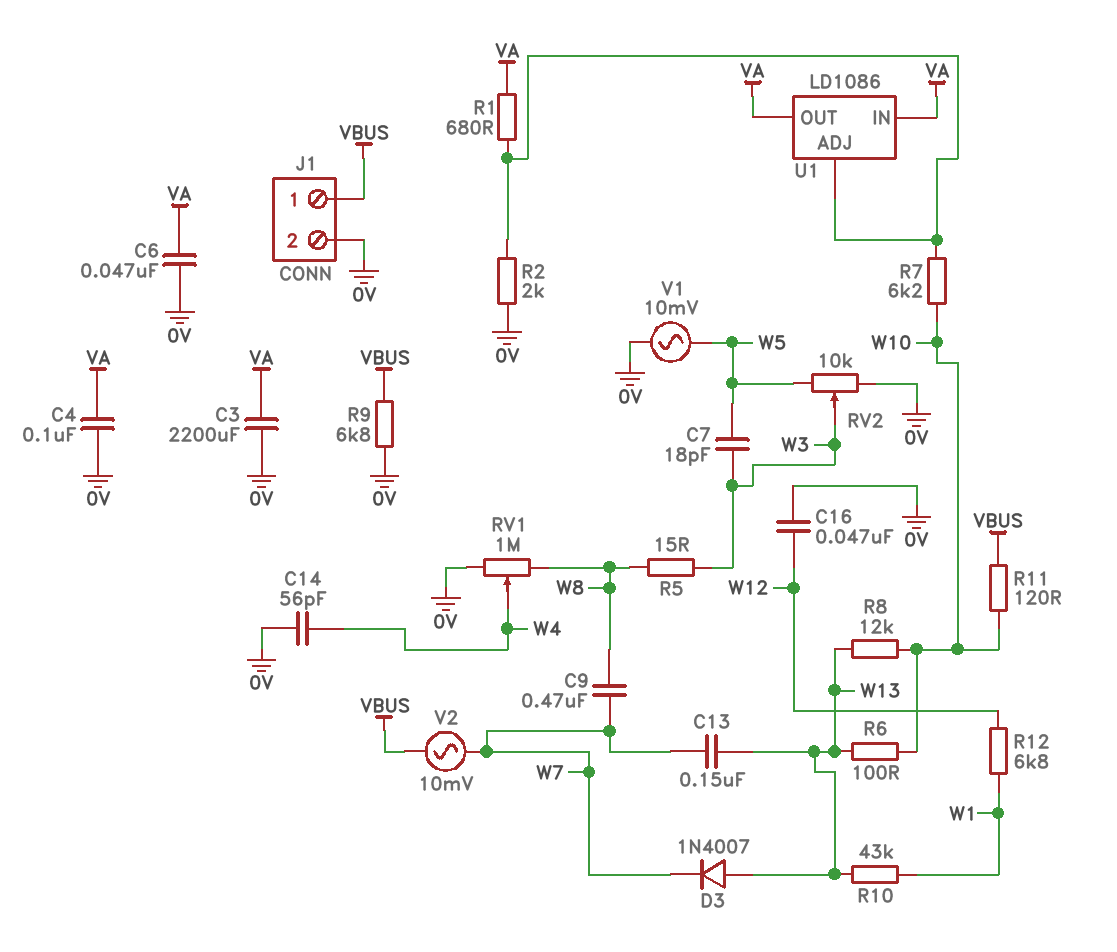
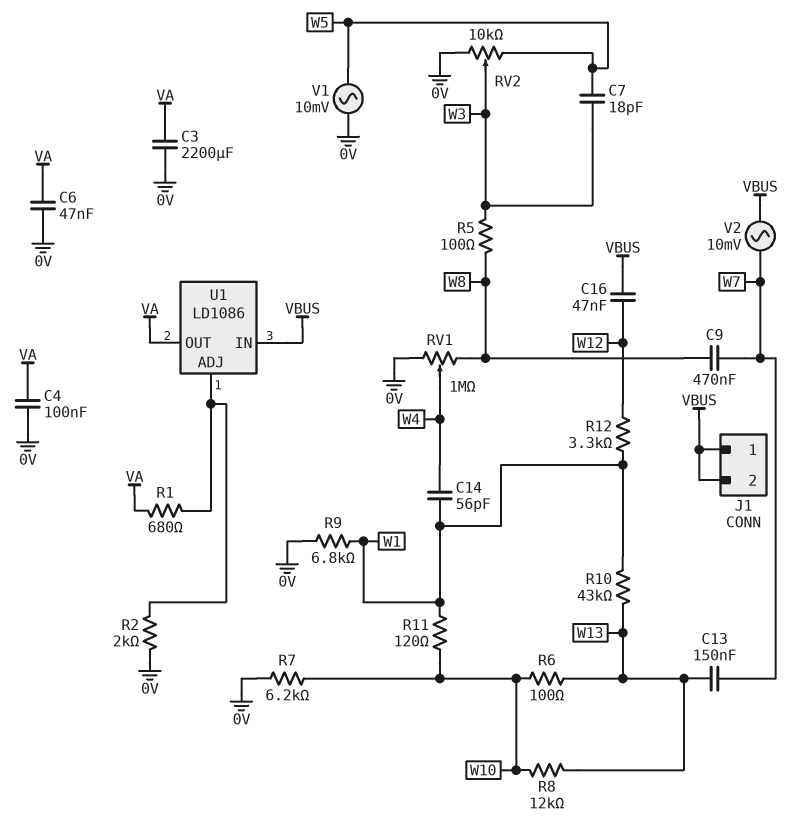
C14: 56pF (0V, W4) -> 56pF (W1, W4)
C16: 47nF (0V, W12) -> 47nF (VBUS, W12)
D3: diode 1N4007 (A W13, K W7) -> none
J1 pin 2: 0V -> VBUS
R5: 15 (W3, W8) -> 100 (W3, W8)
R7: 6.2k (U1/ADJ, W10) -> 6.2k (0V, W10)
R9: 6.8k (0V, VBUS) -> 6.8k (0V, W1)
R11: 120 (VBUS, W10) -> 120 (W1, W10)
R12: 6.8k (W1, W12) -> 3.3k (W1, W12)
U1 pin IN: VA -> VBUS

